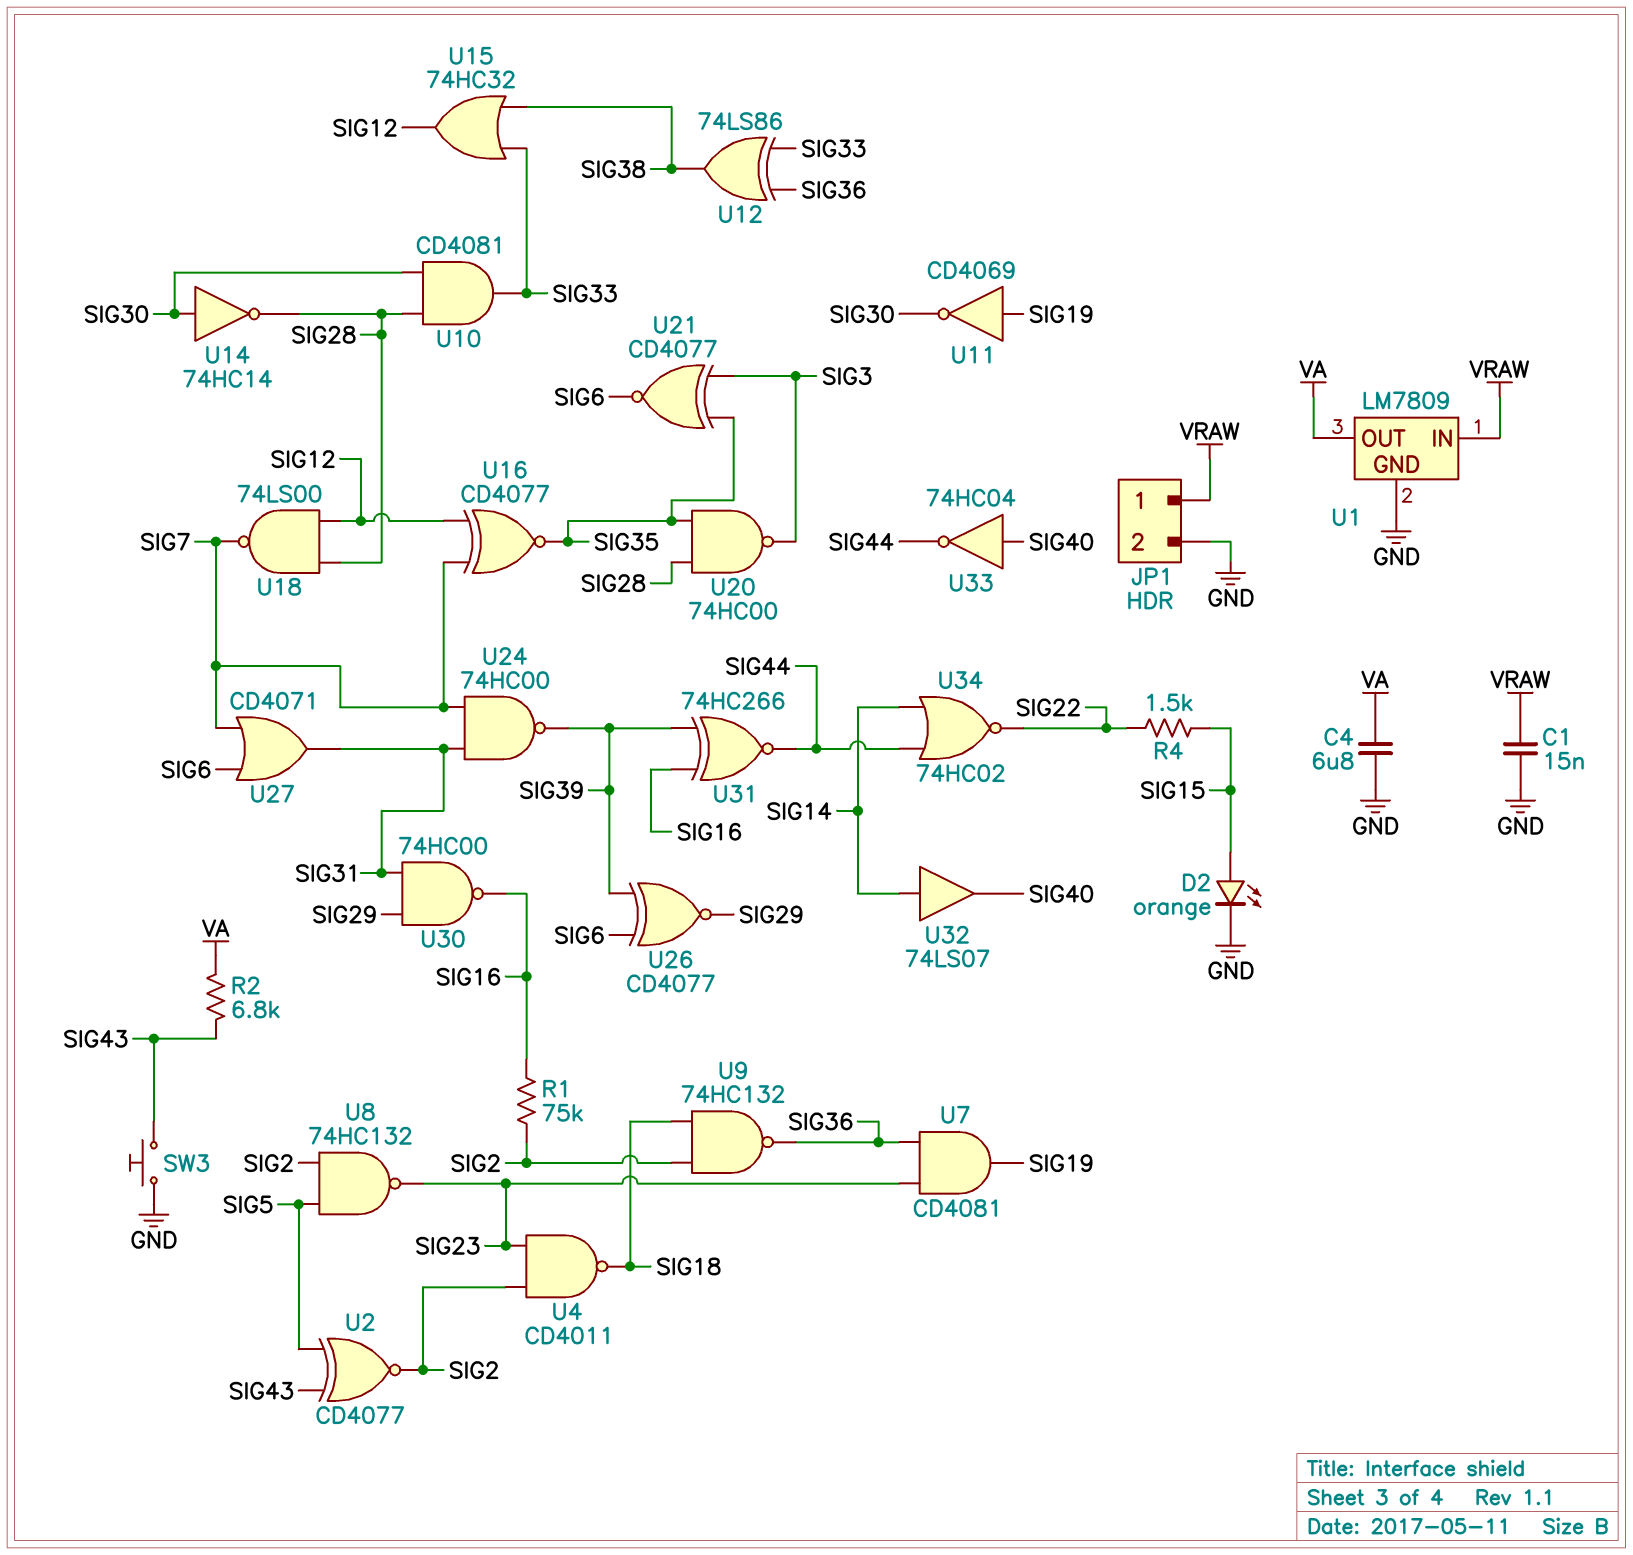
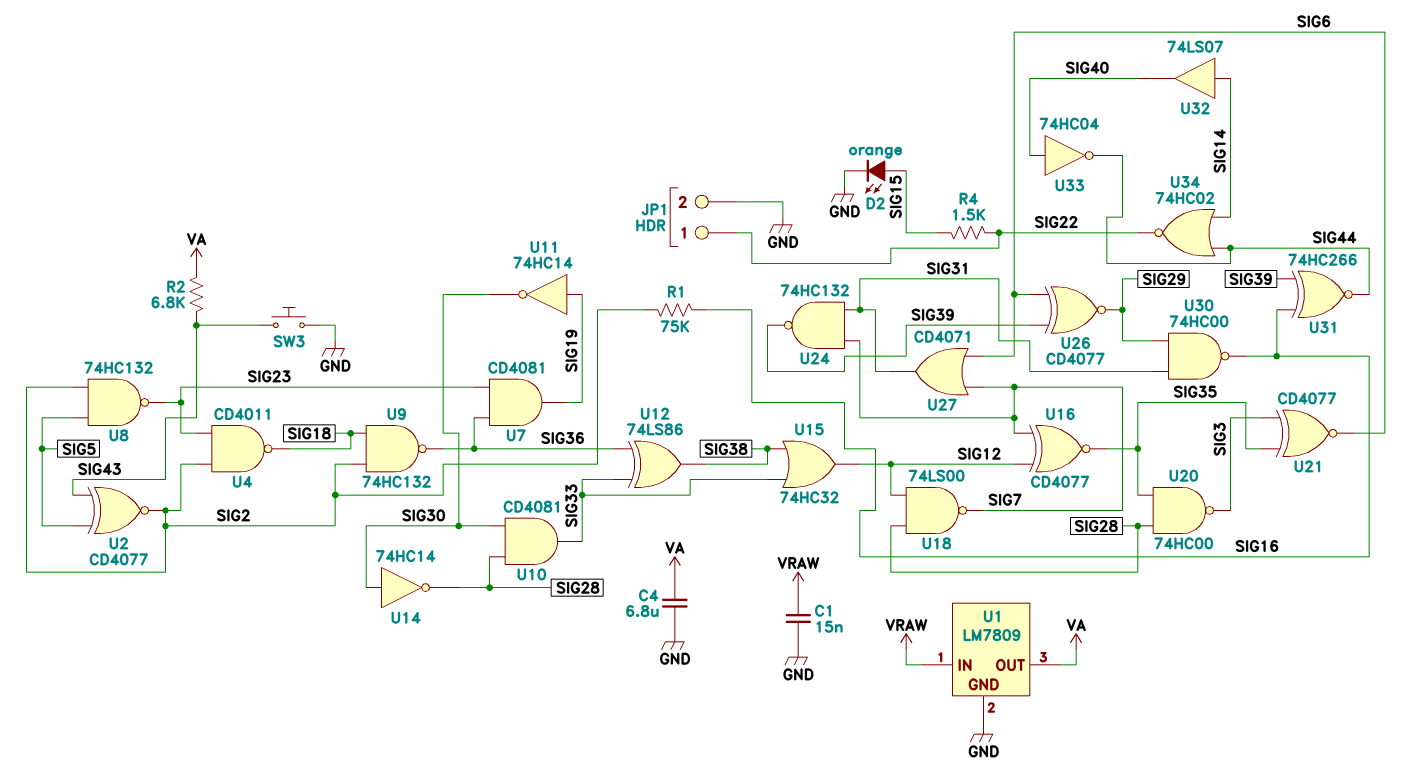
JP1 pin 1: VRAW -> SIG22
U11: NOT CD4069 (in SIG19, out SIG30) -> NOT 74HC14 (in SIG19, out SIG30)
U24: NAND 74HC00 (in SIG7, in SIG31, out SIG39) -> NAND 74HC132 (in SIG7, in SIG31, out SIG39)

